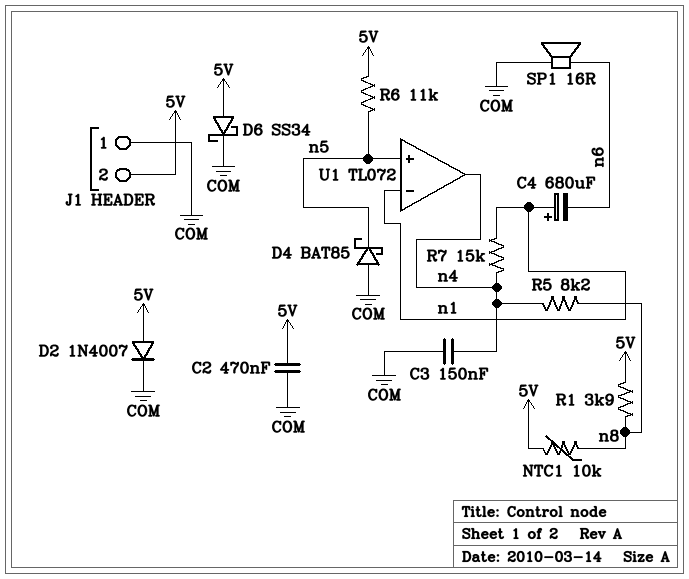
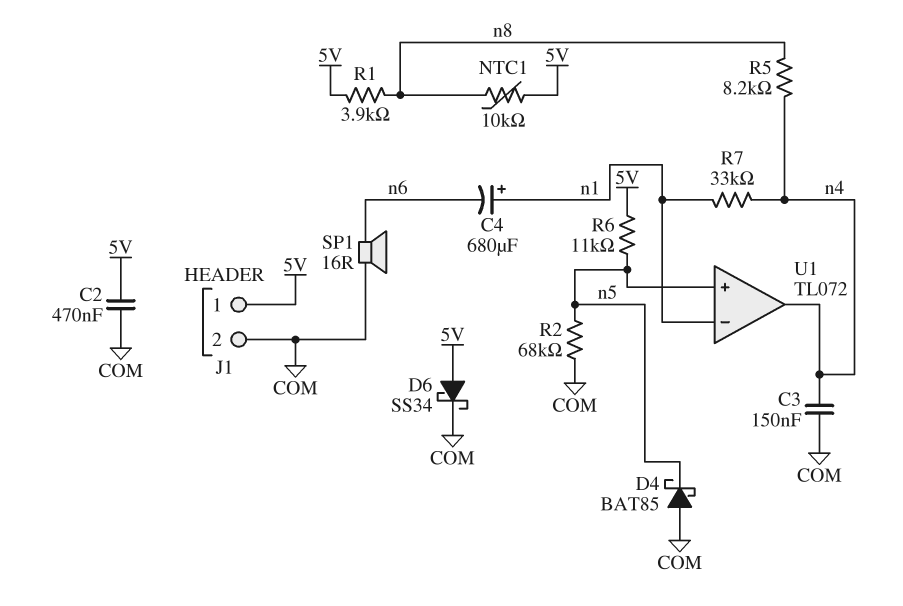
D2: diode 1N4007 (A 5V, K COM) -> none
J1 pin 1: COM -> 5V
J1 pin 2: 5V -> COM
R2: none -> 68k (COM, n5)
R7: 15k (n1, n4) -> 33k (n1, n4)

